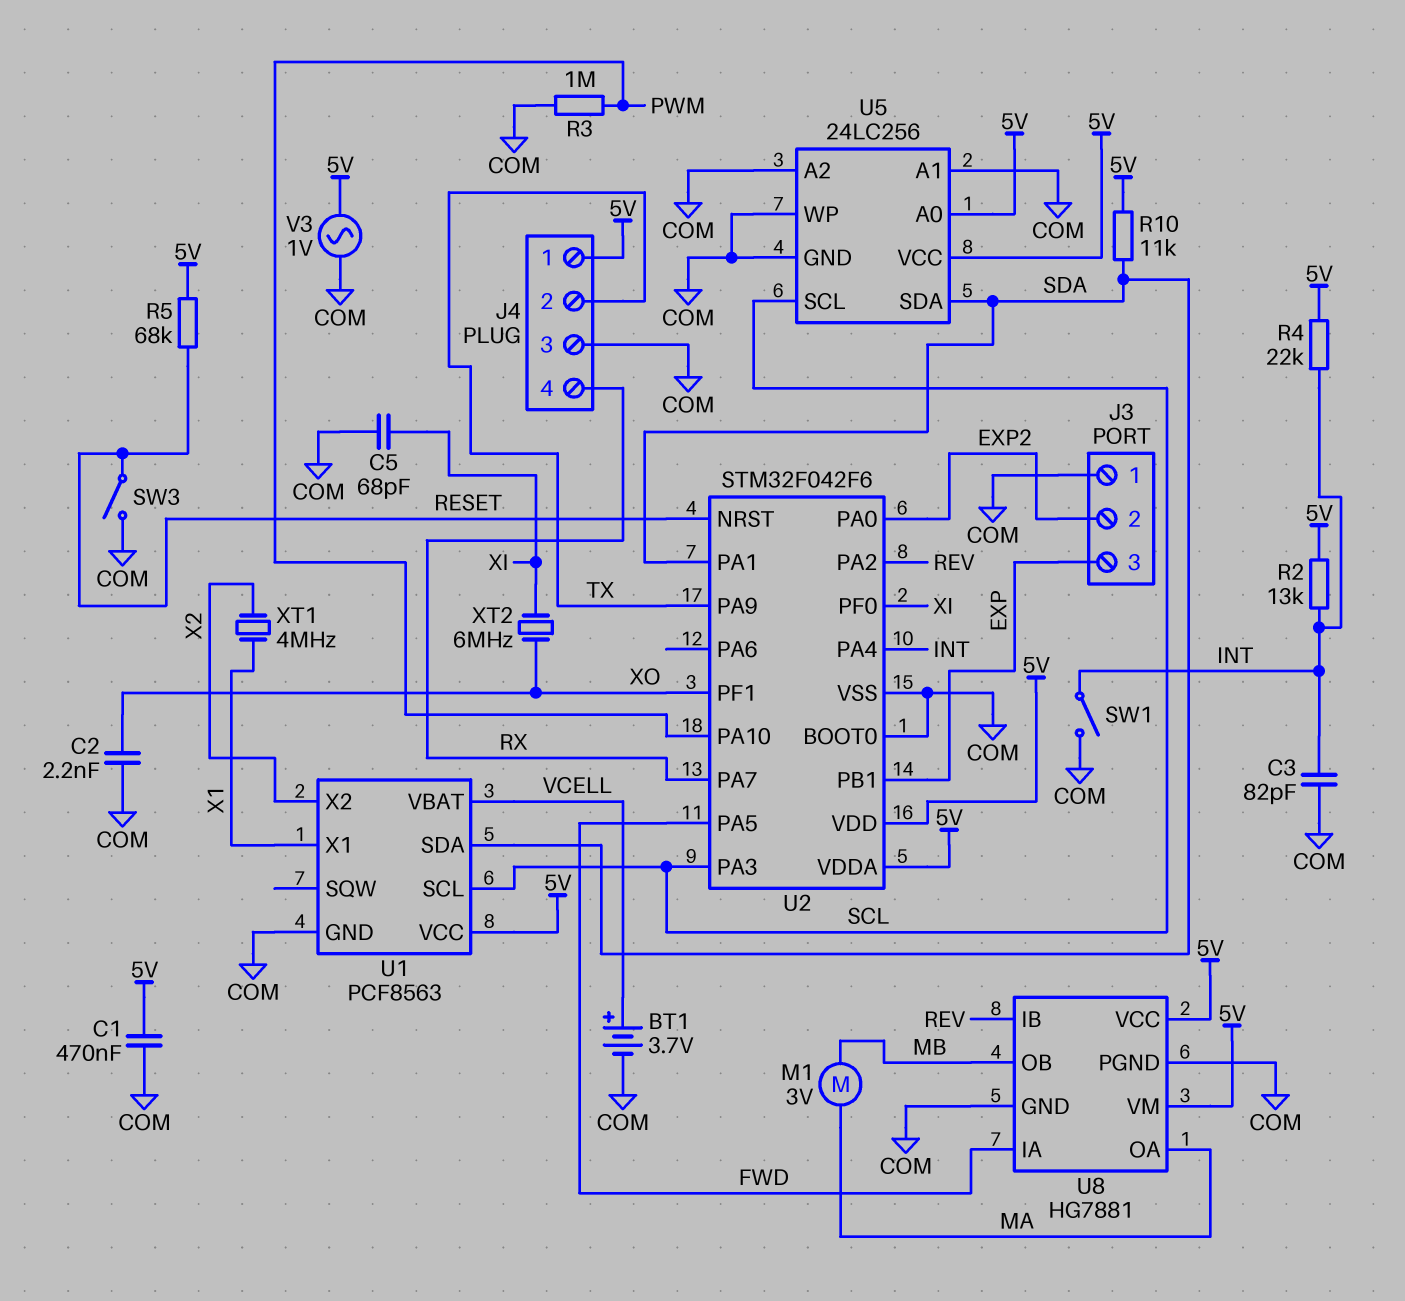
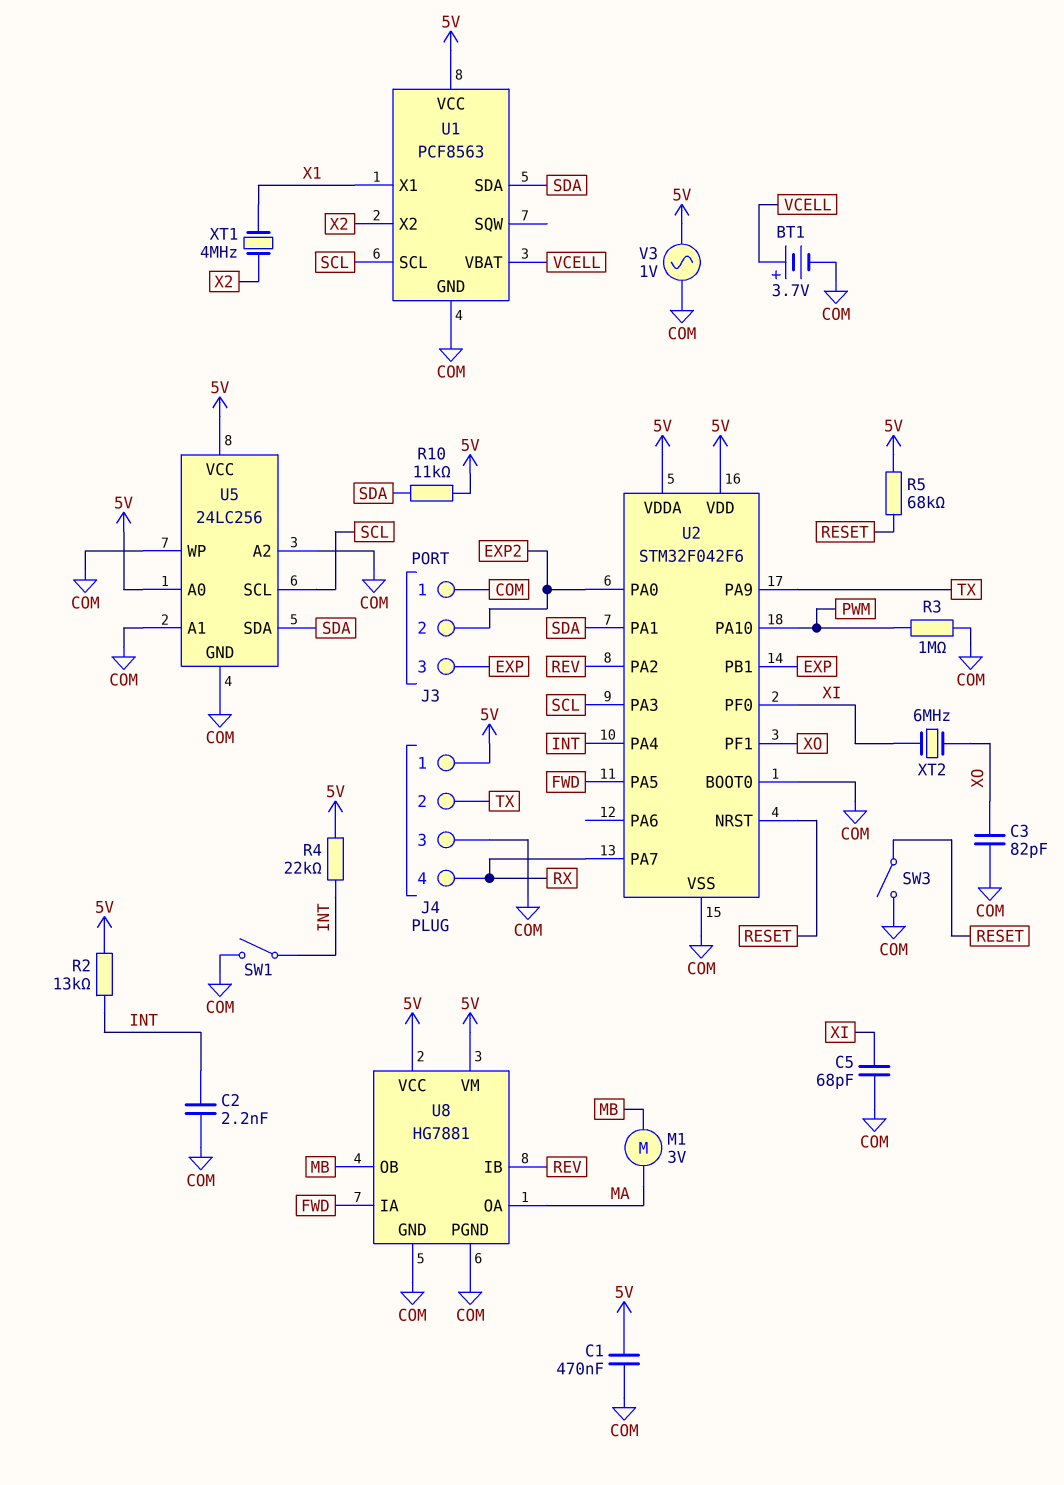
C2: 2.2nF (COM, XO) -> 2.2nF (COM, INT)
C3: 82pF (COM, INT) -> 82pF (COM, XO)

